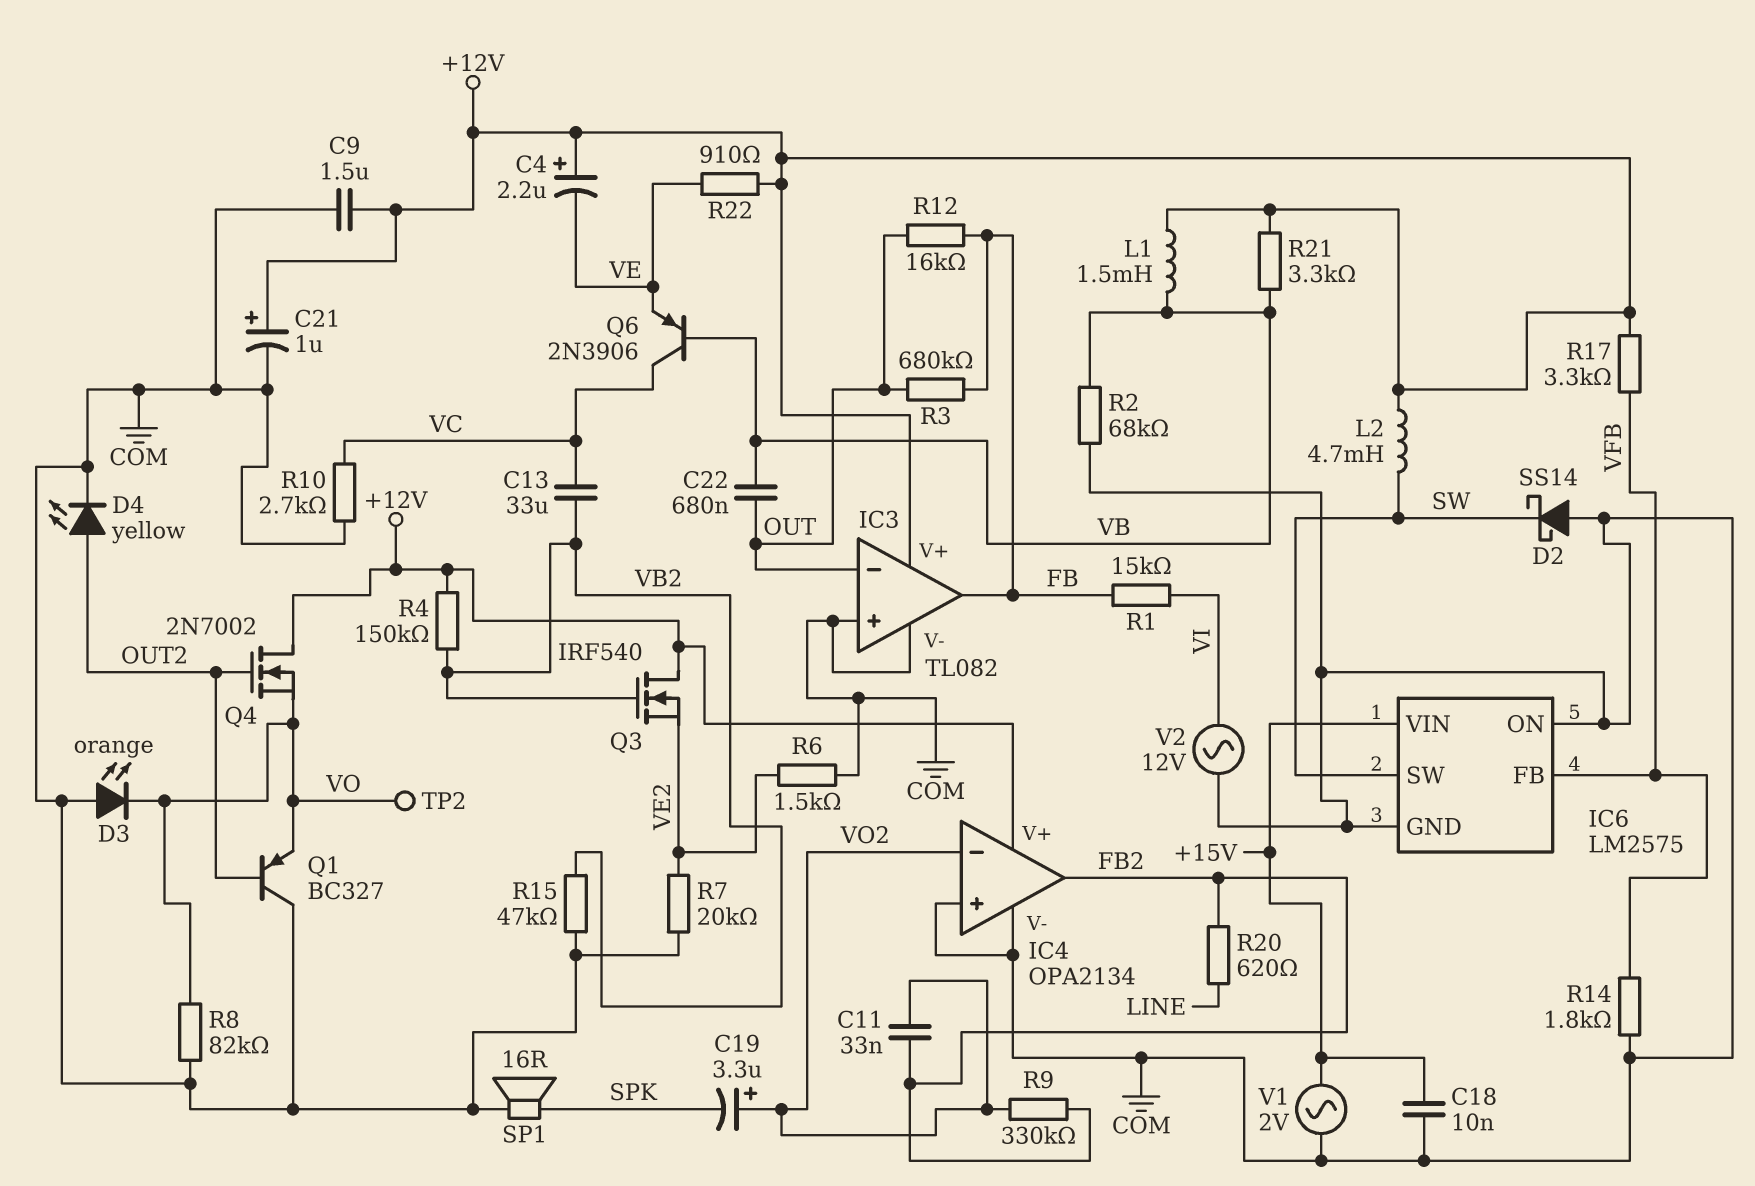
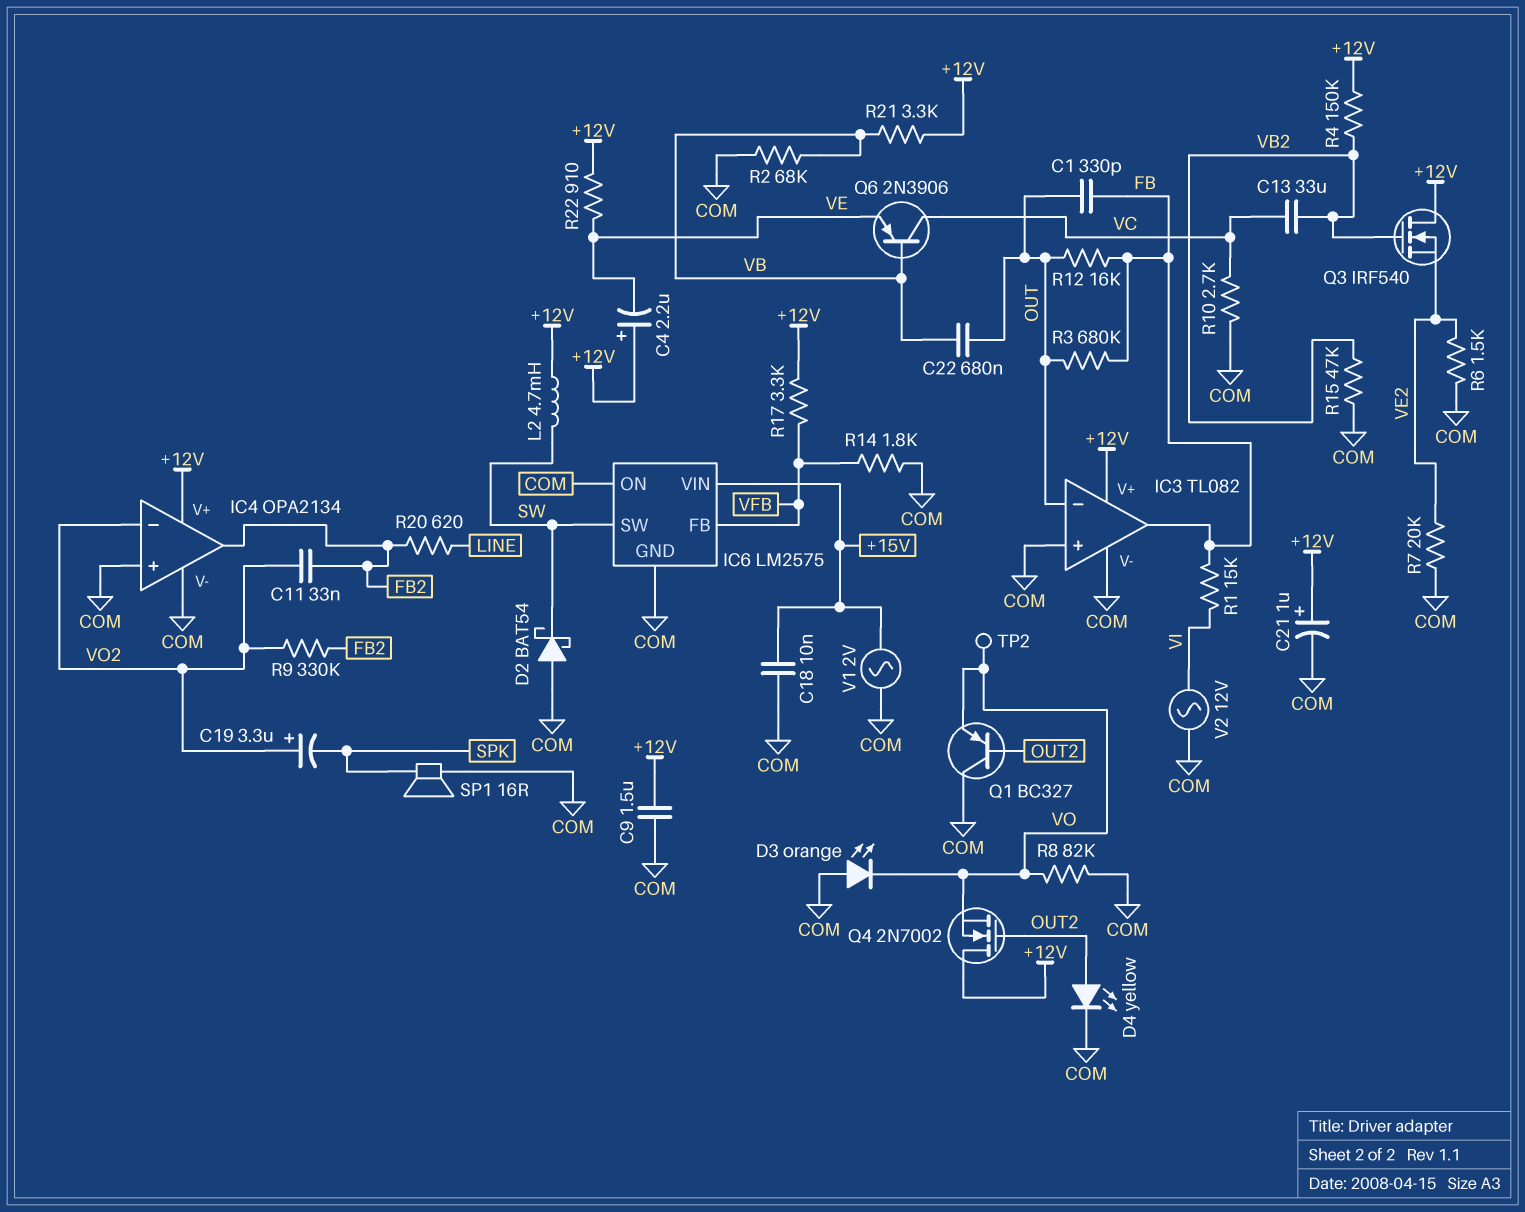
C1: none -> 330pF (FB, OUT)
D2: schottky SS14 (A COM, K SW) -> schottky BAT54 (A COM, K SW)
L1: 1.5mH (+12V, VB) -> none

